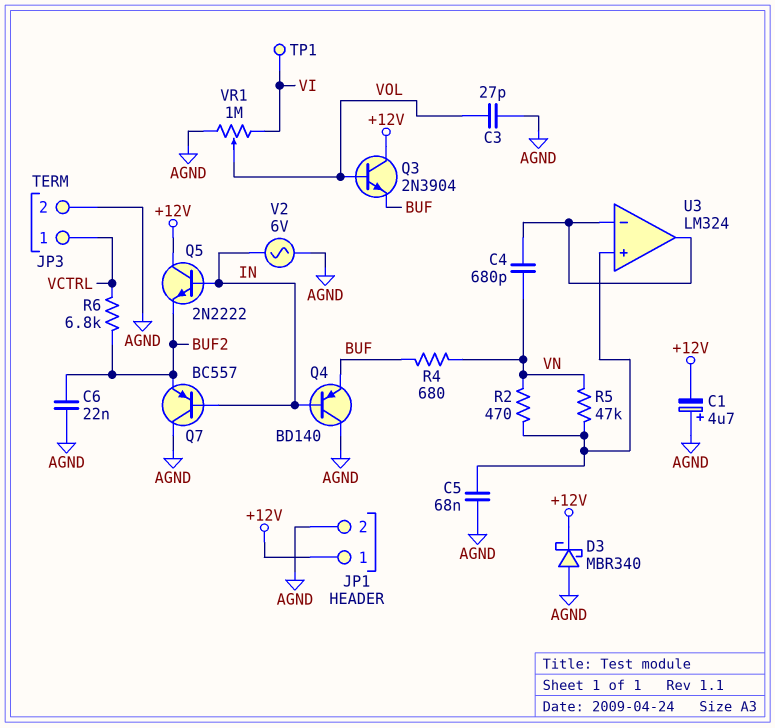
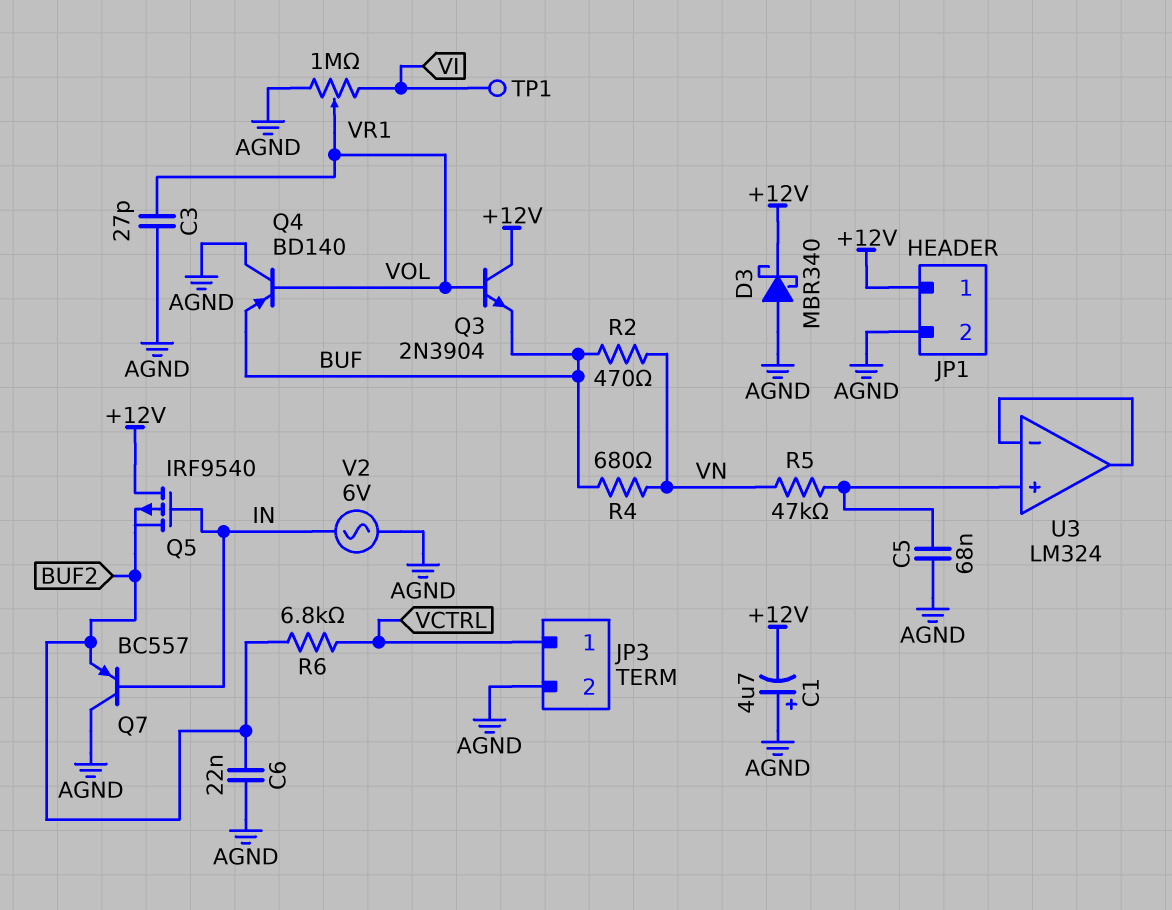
C4: 680pF (U3/in-, VN) -> none
Q4: PNP BD140 (B IN, C AGND, E BUF) -> PNP BD140 (B VOL, C AGND, E BUF)
Q5: NPN 2N2222 (B IN, C +12V, E BUF2) -> PMOS IRF9540 (G IN, D +12V, S BUF2)
R2: 470 (U3/in+, VN) -> 470 (BUF, VN)

